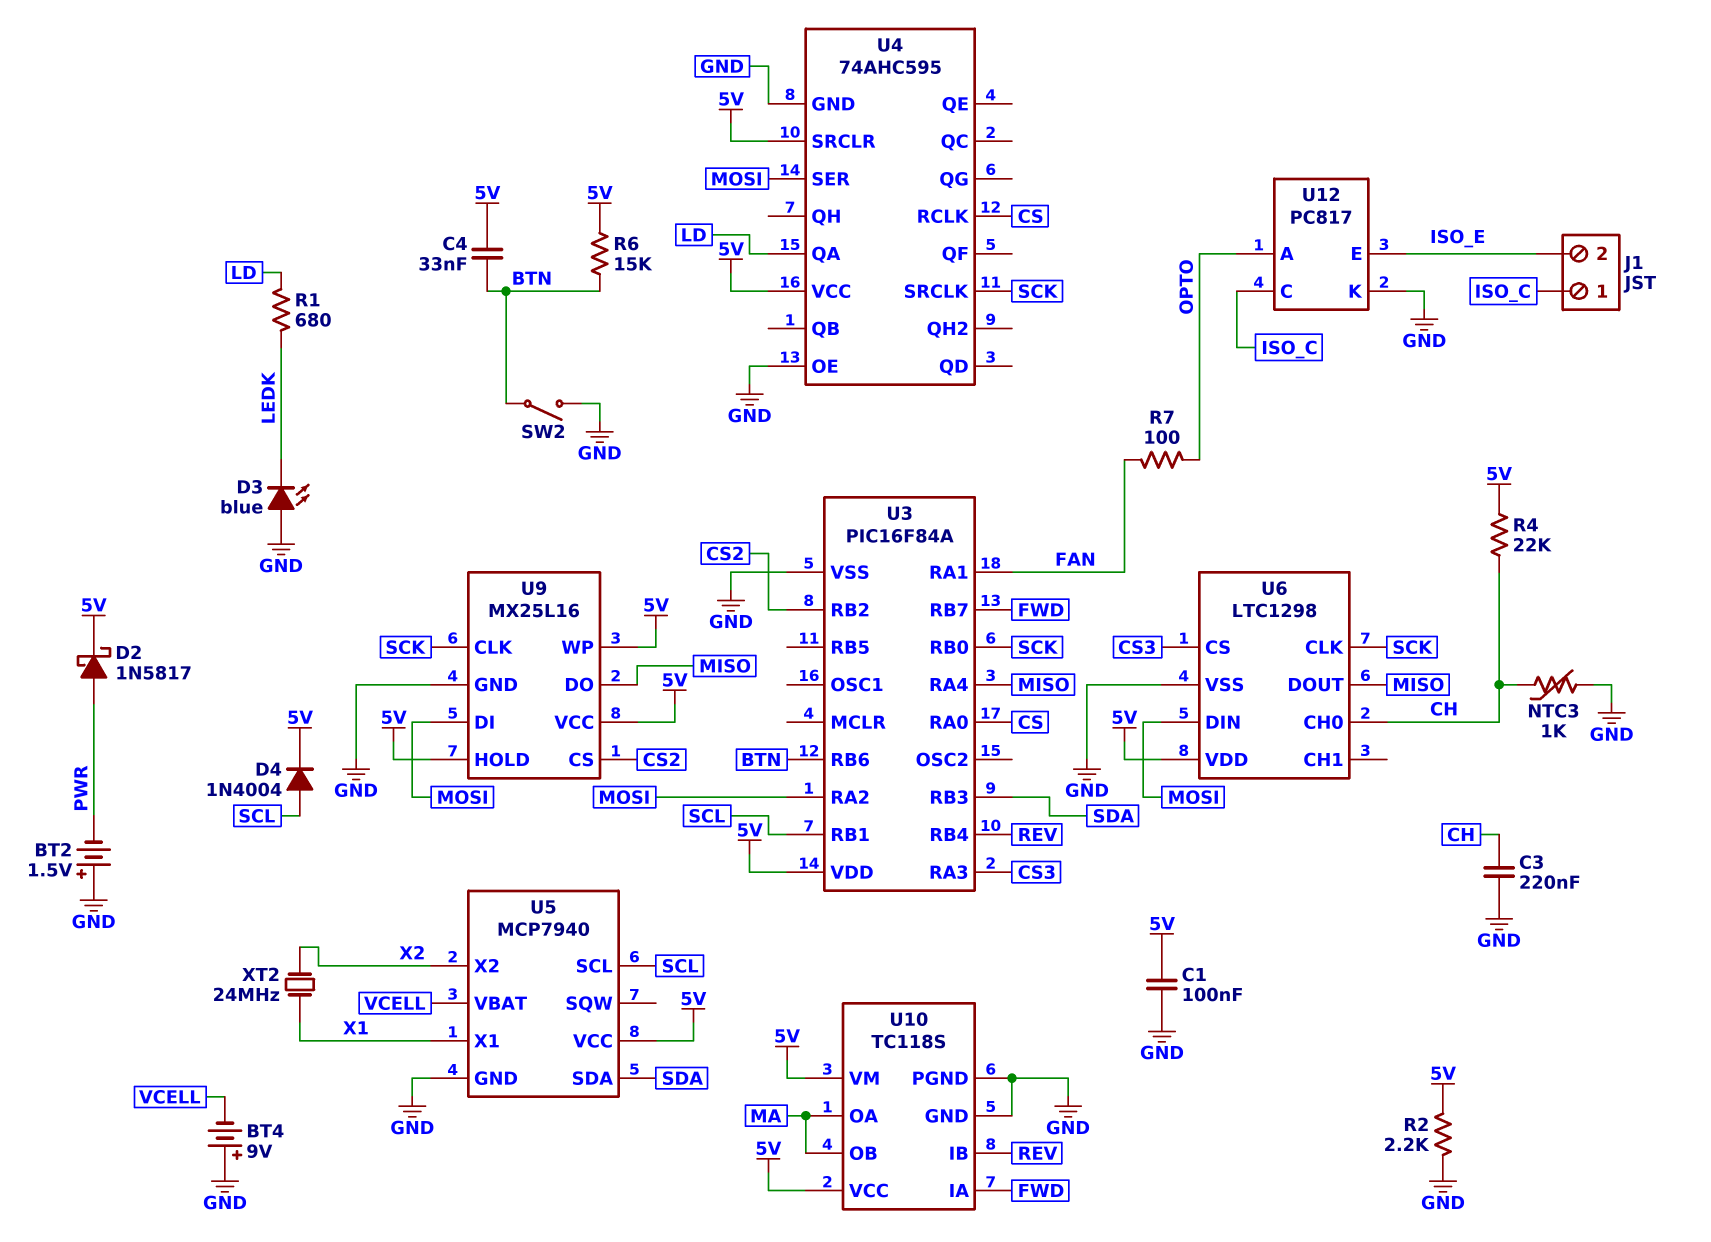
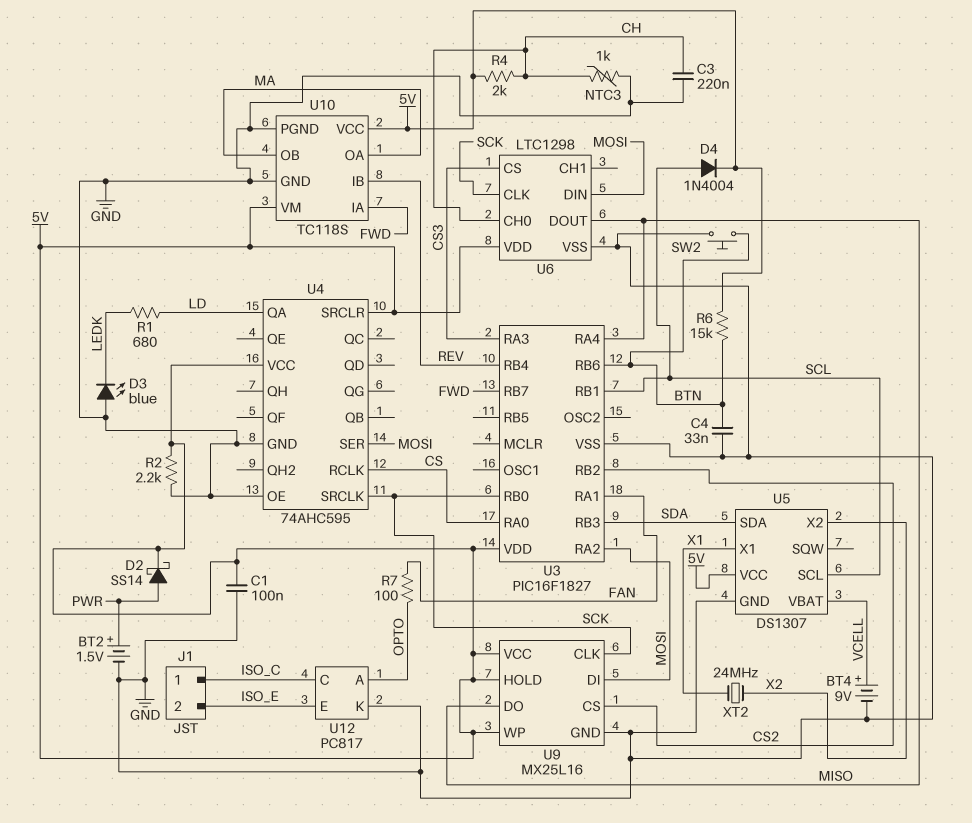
BT2: 1.5V (plus GND, minus PWR) -> 1.5V (plus PWR, minus GND)
BT4: 9V (plus GND, minus VCELL) -> 9V (plus VCELL, minus GND)
C4: 33nF (5V, BTN) -> 33nF (BTN, GND)
D2: schottky 1N5817 (A PWR, K 5V) -> schottky SS14 (A PWR, K 5V)
R4: 22k (5V, CH) -> 2k (5V, CH)
SW2: switch (BTN, GND) -> button (BTN, GND)
U3: PIC16F84A -> PIC16F1827
U5: MCP7940 -> DS1307

